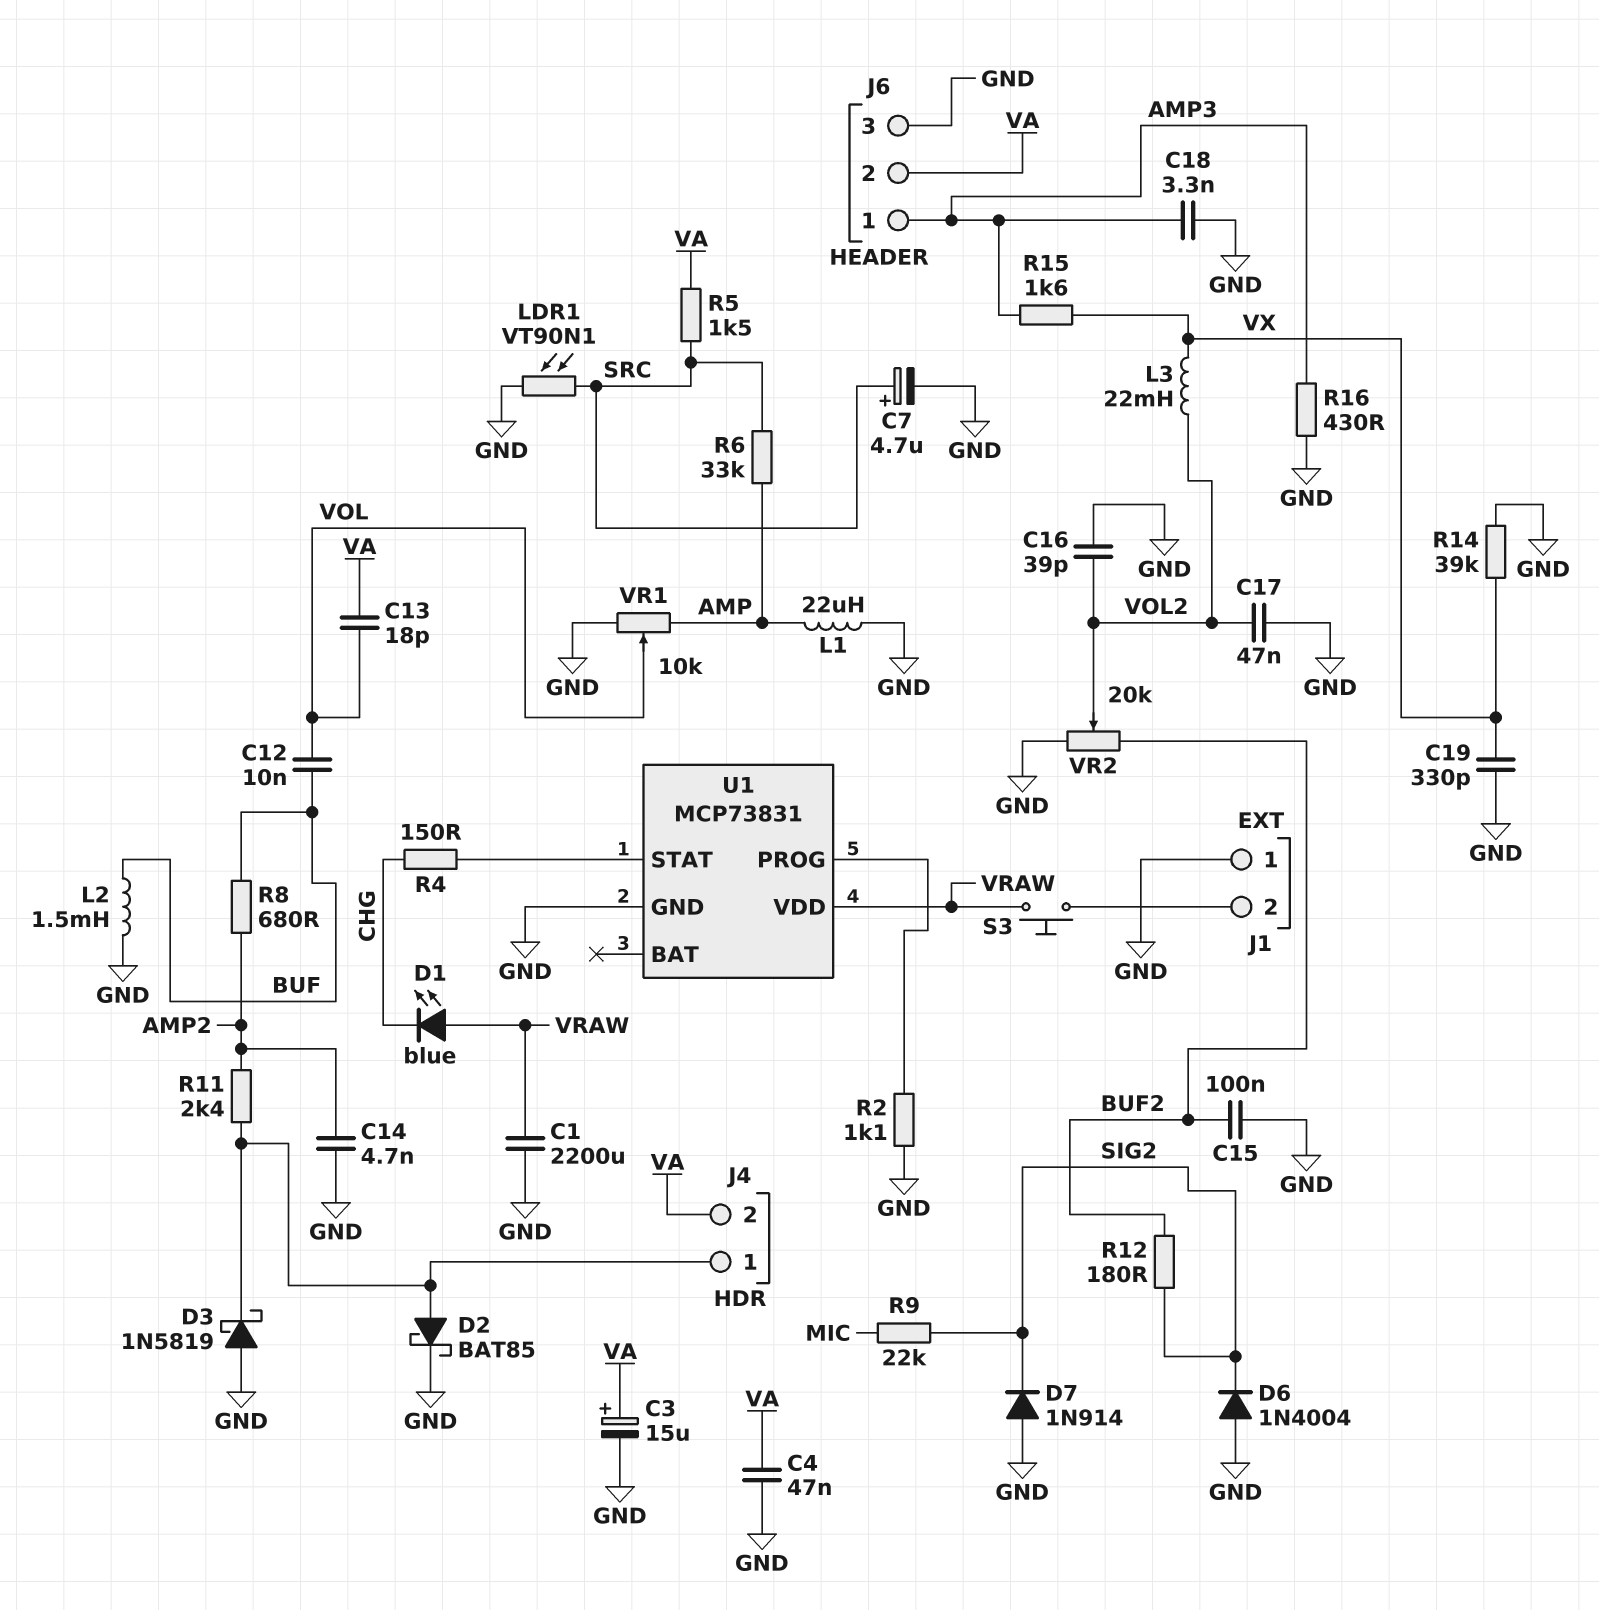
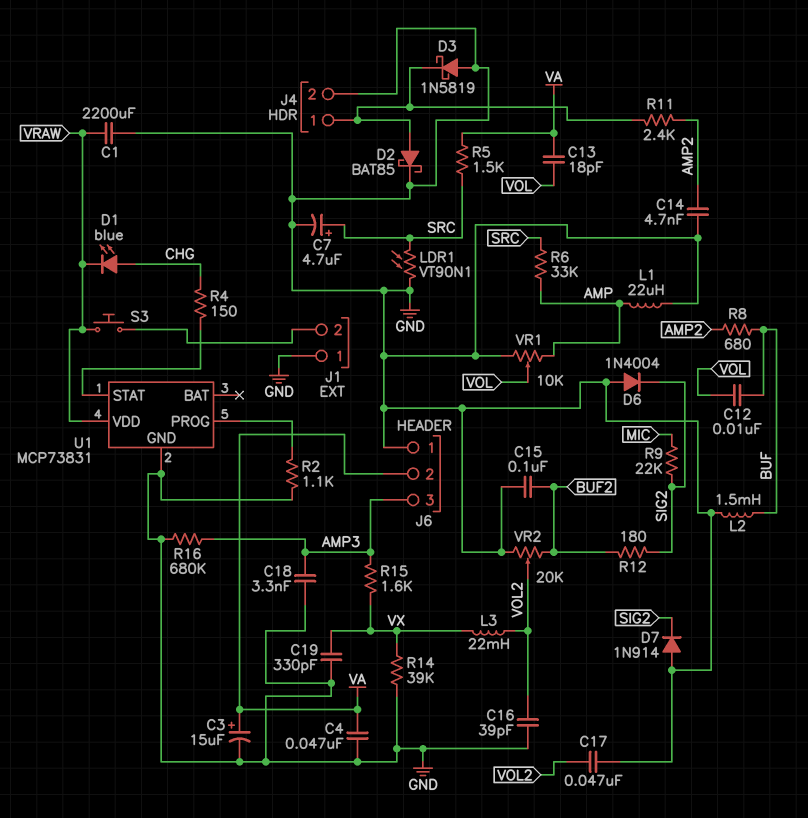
D1: LED blue (A VRAW, K CHG) -> LED blue (A CHG, K VRAW)
J4 pin 2: VA -> GND
J6 pin 1: AMP3 -> GND
J6 pin 3: GND -> AMP3
R16: 430 (AMP3, GND) -> 680k (AMP3, GND)

